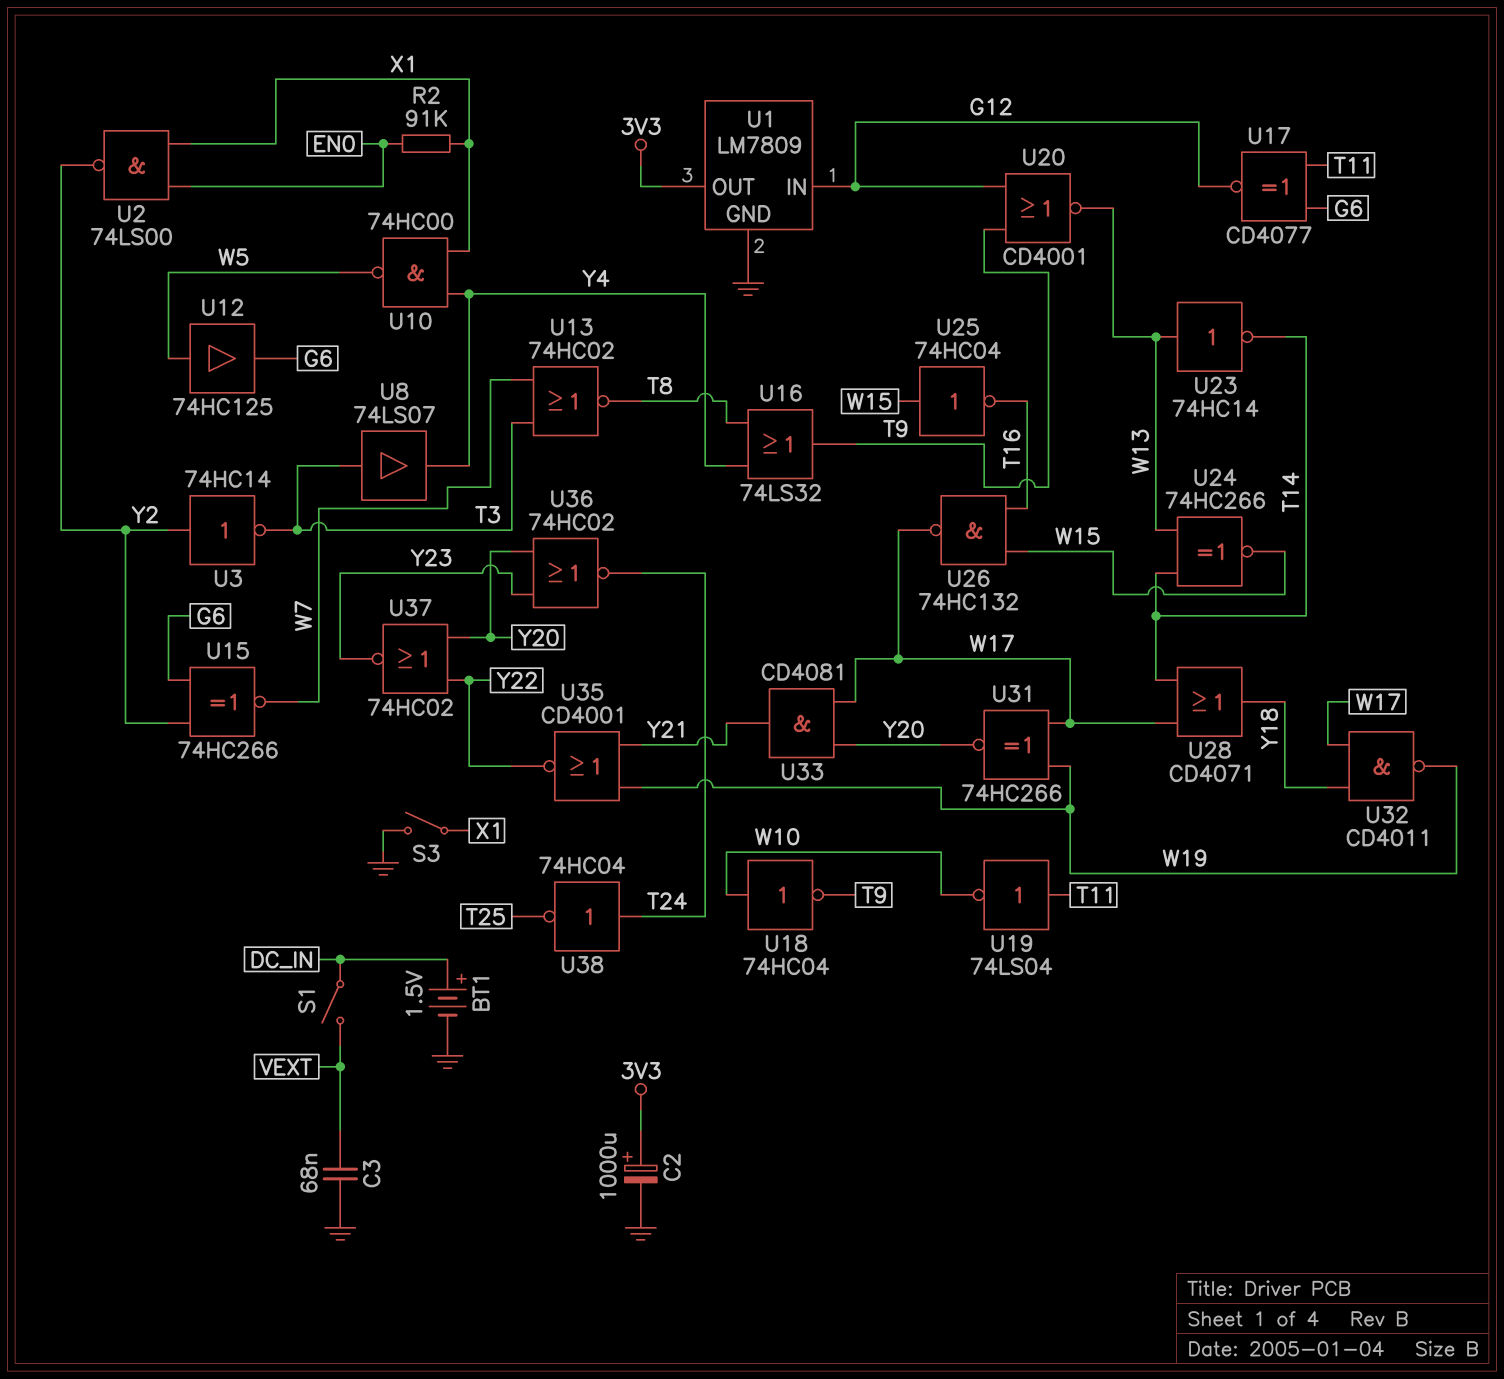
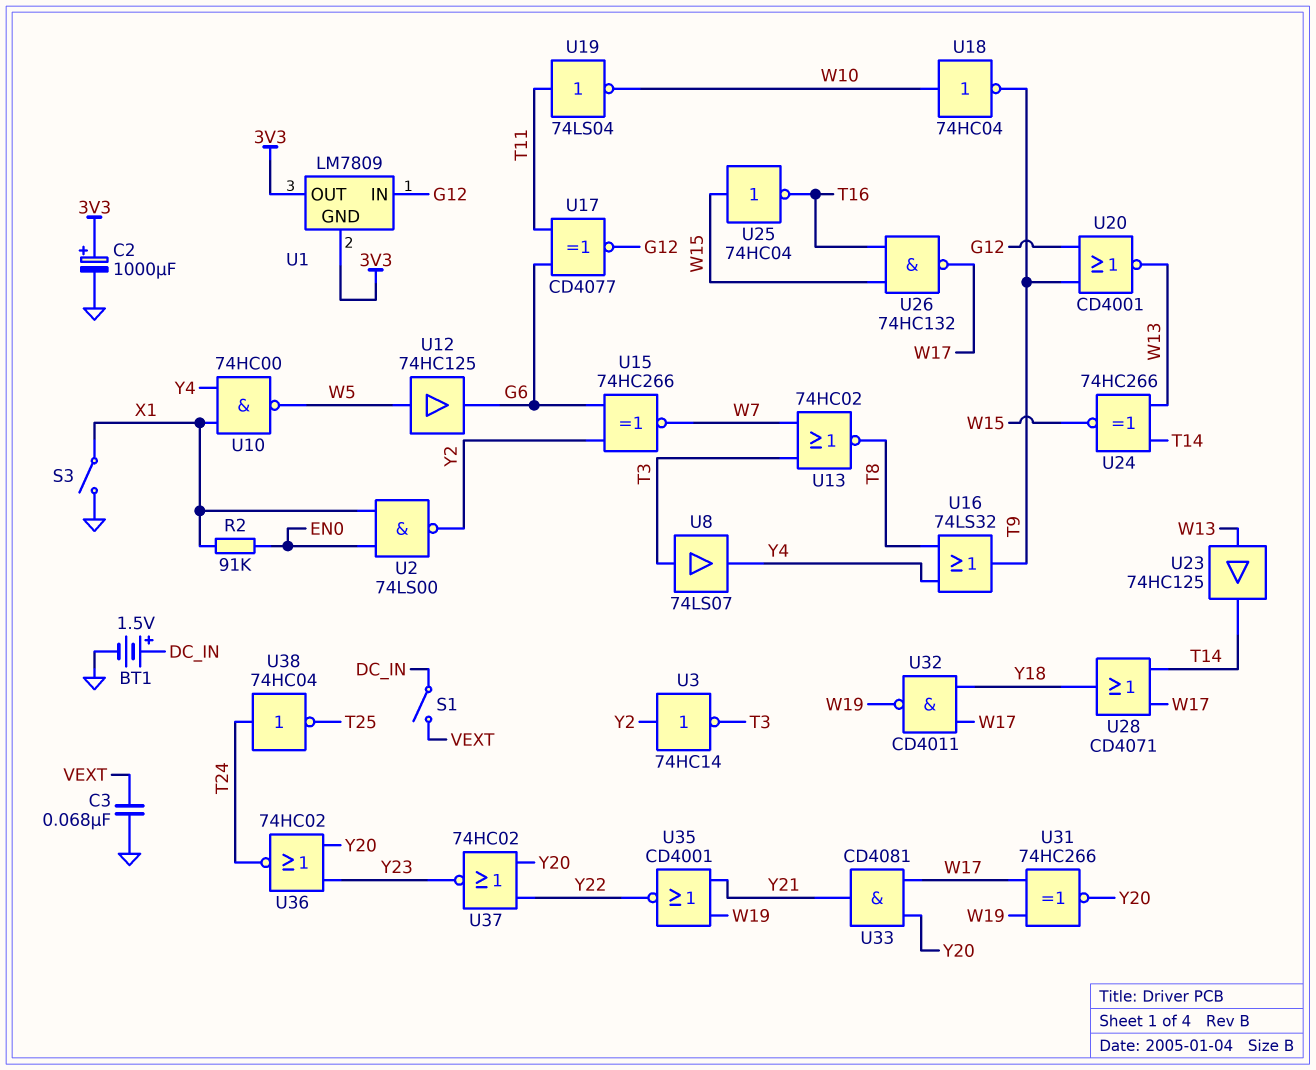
U1 pin GND: GND -> 3V3
U23: NOT 74HC14 (in W13, out T14) -> buffer 74HC125 (in W13, out T14)

